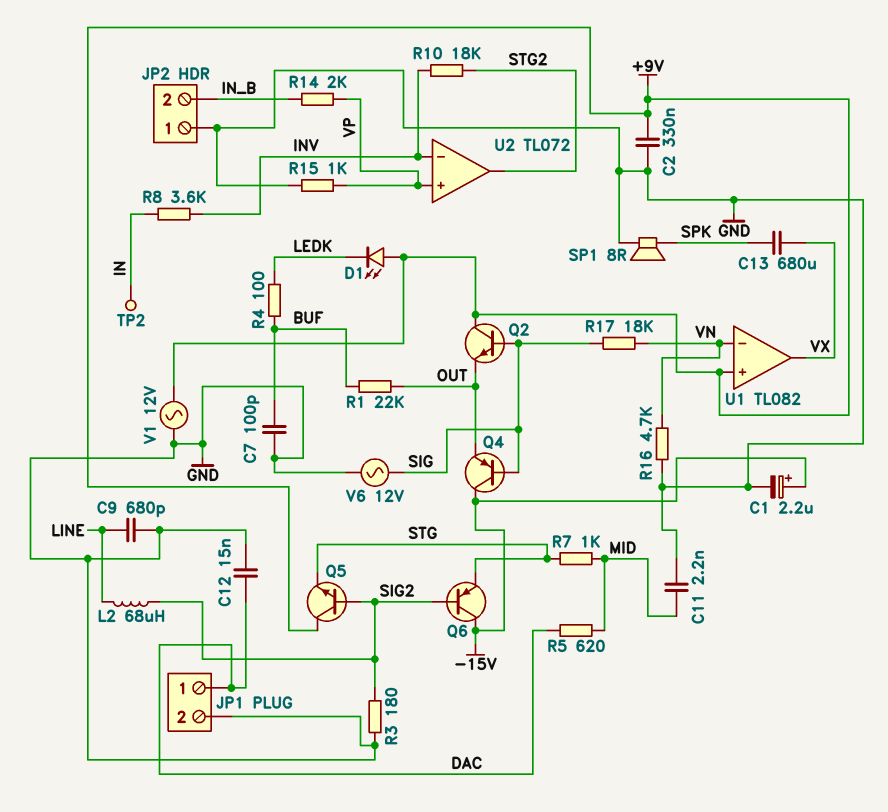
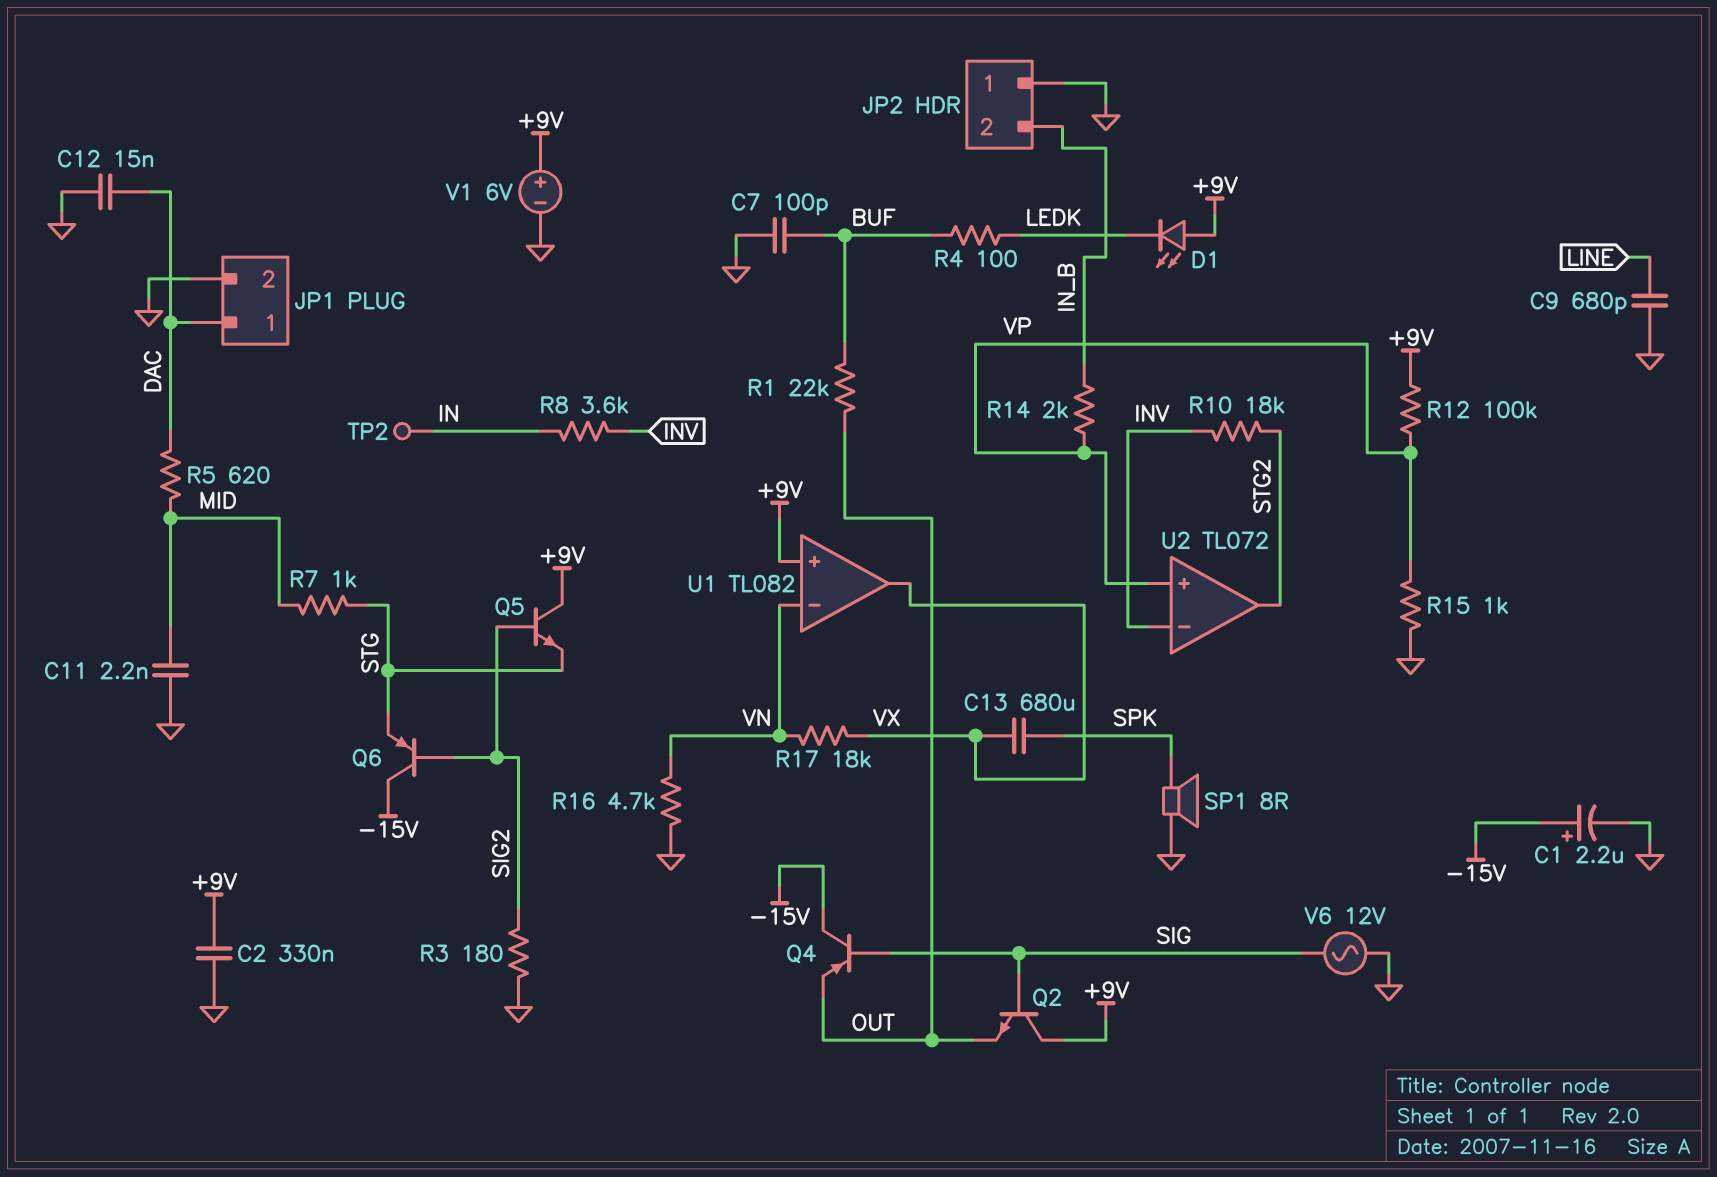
L2: 68uH (LINE, SIG2) -> none
R12: none -> 100k (+9V, VP)
R17: 18k (SIG, VN) -> 18k (VN, VX)
V1: AC 12V (+9V, GND) -> 6V (plus +9V, minus GND)

